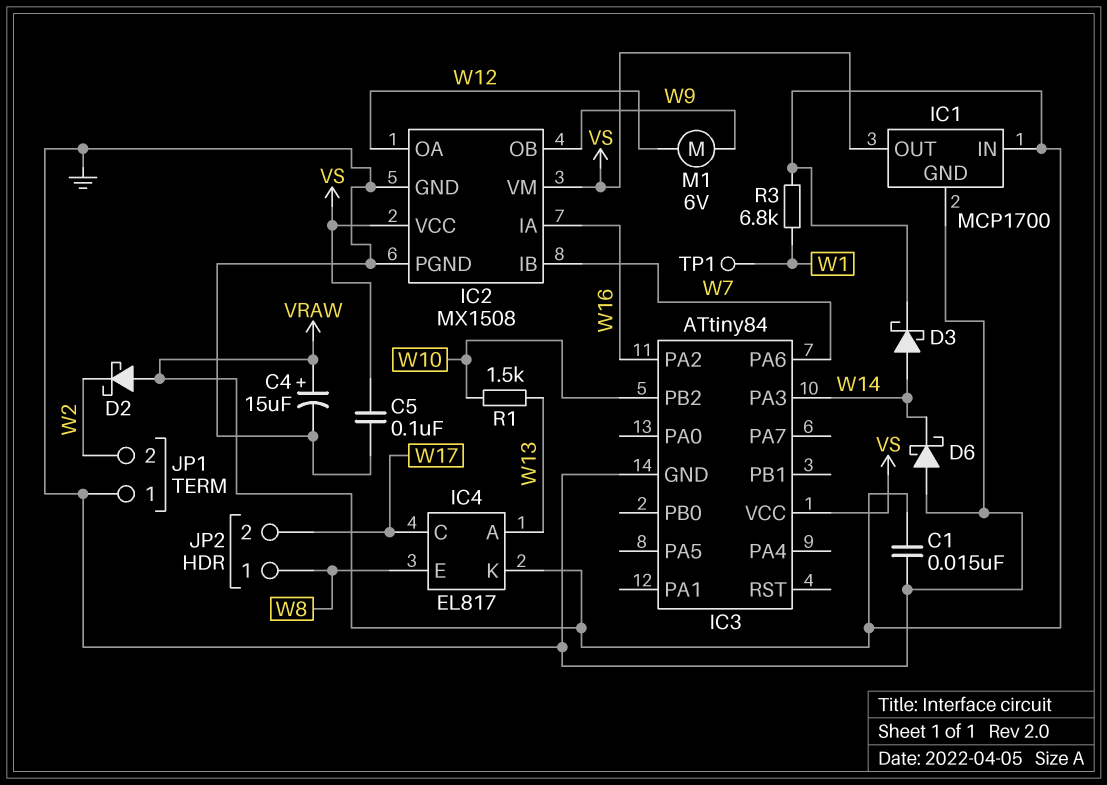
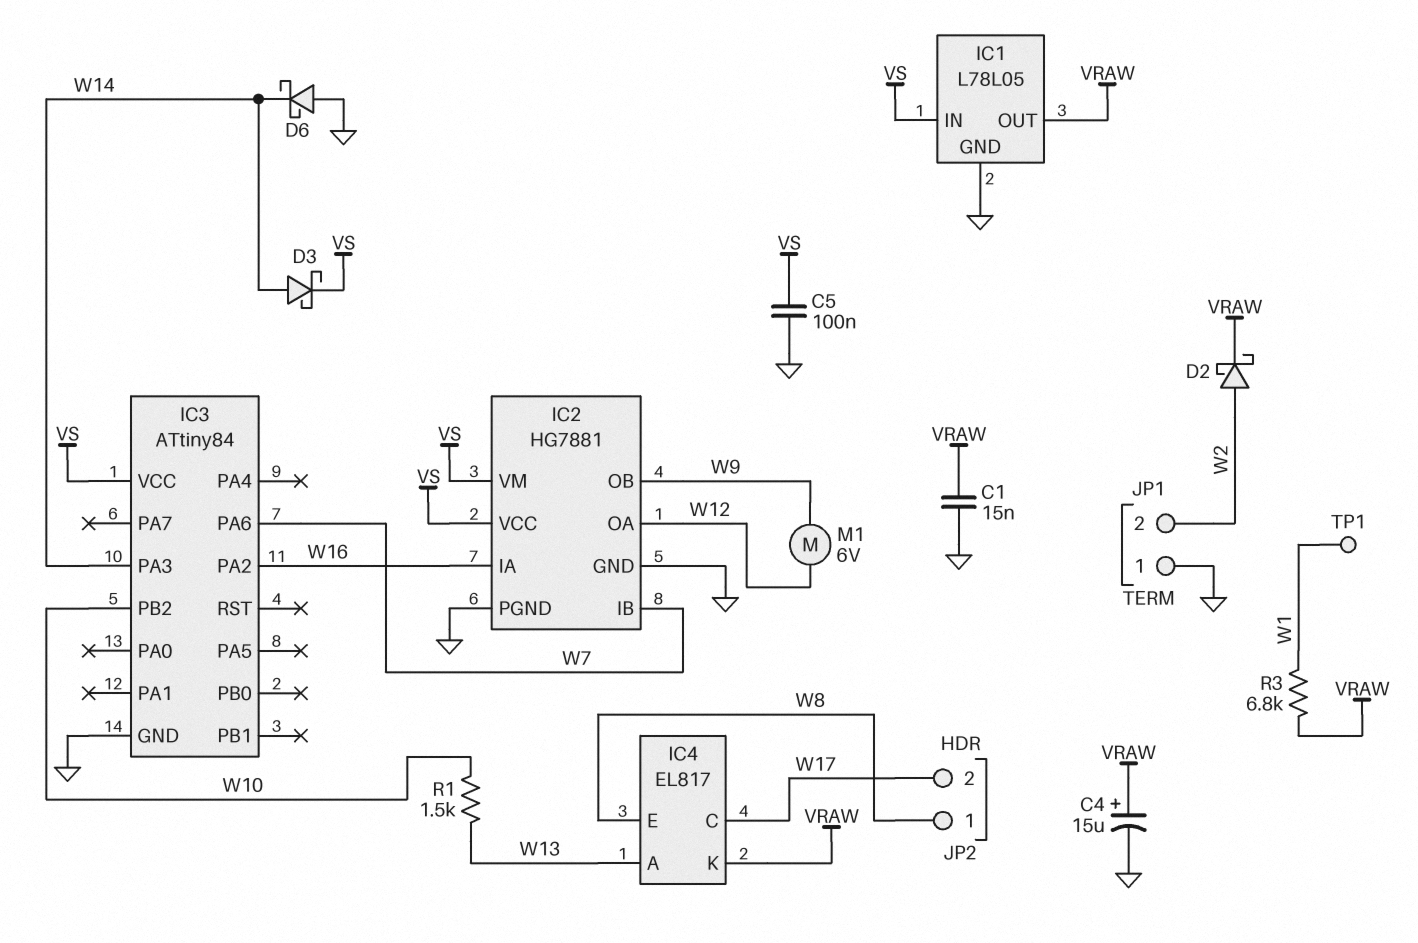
D2: schottky (A VRAW, K W2) -> schottky (A W2, K VRAW)
D3: schottky (A W14, K VRAW) -> schottky (A W14, K VS)
IC1: MCP1700 -> L78L05
IC1 pin IN: VRAW -> VS
IC1 pin OUT: VS -> VRAW
IC2: MX1508 -> HG7881

